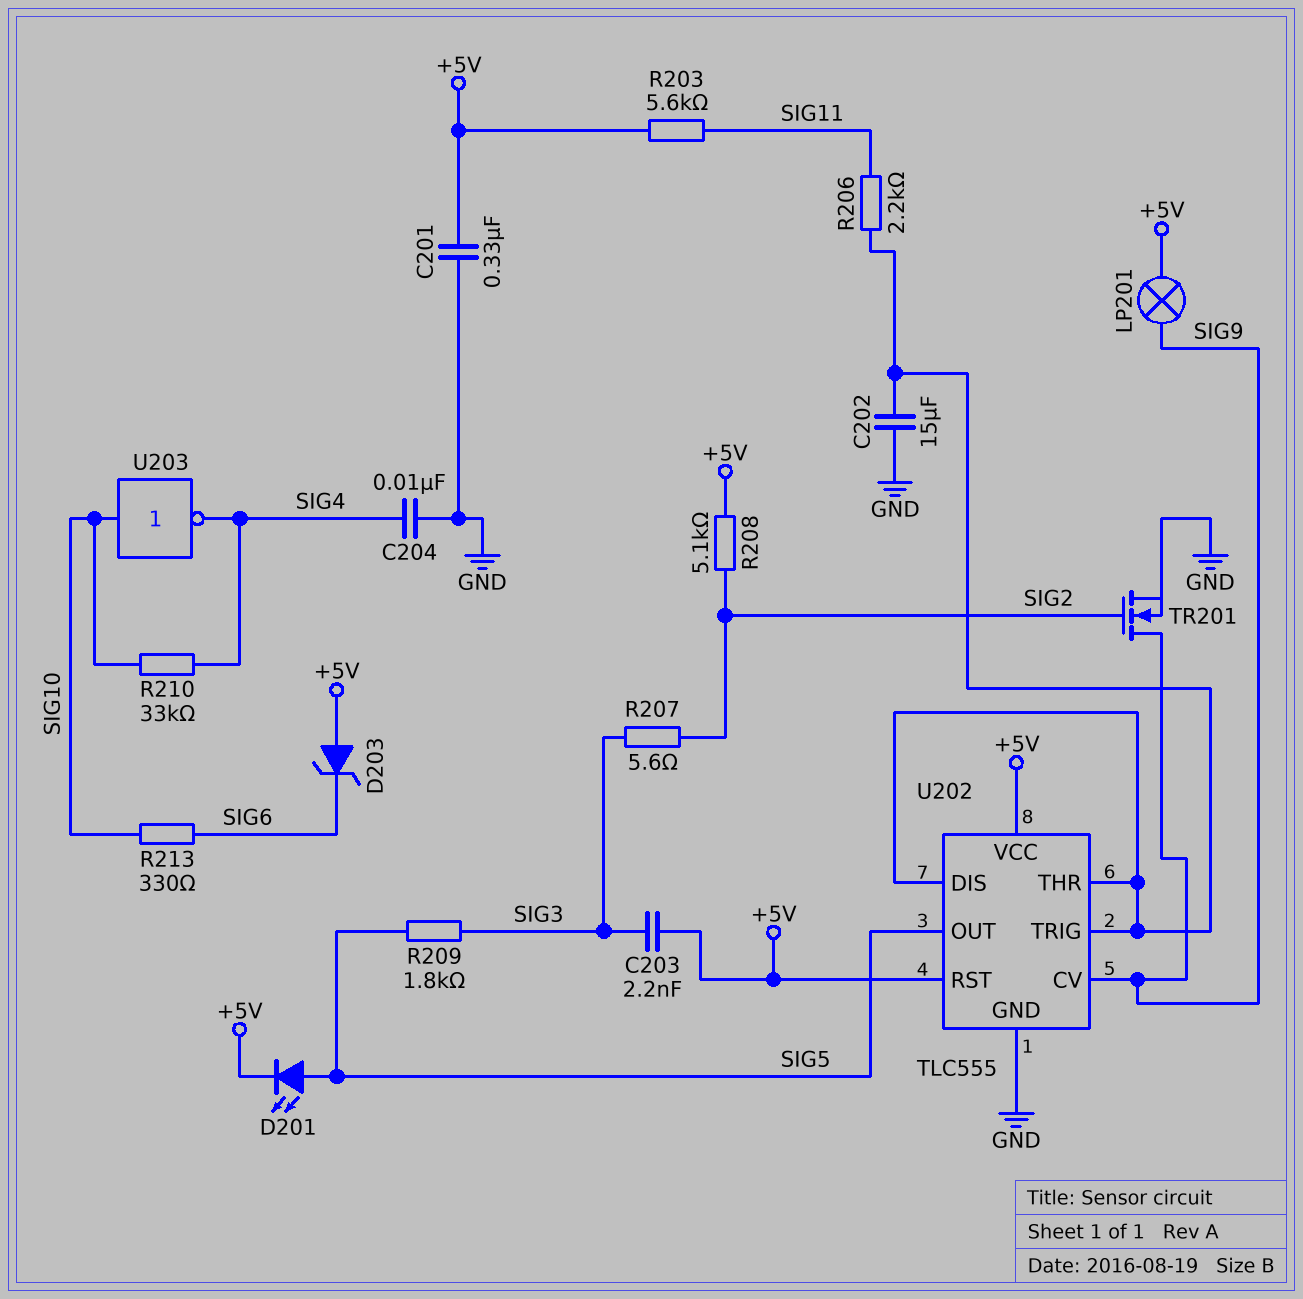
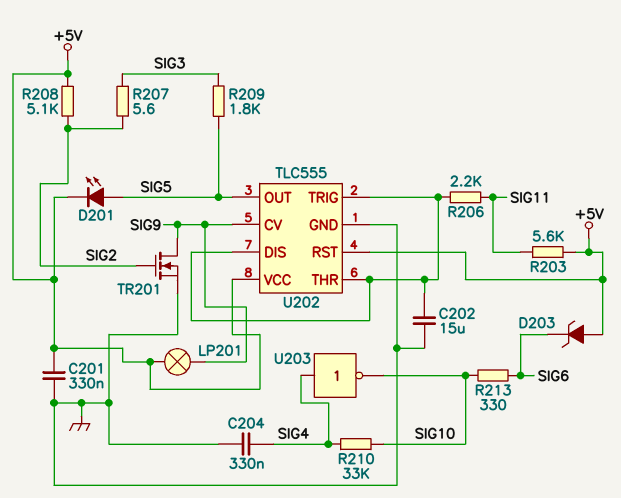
C203: 2.2nF (+5V, SIG3) -> none
C204: 10nF (GND, SIG4) -> 330nF (GND, SIG4)
U203: NOT (in SIG10, out SIG4) -> NOT (in SIG4, out SIG10)

